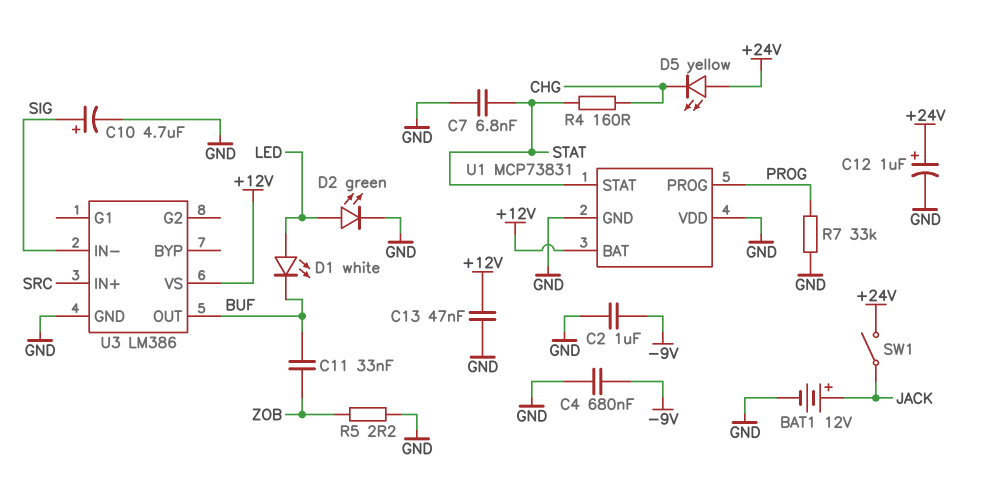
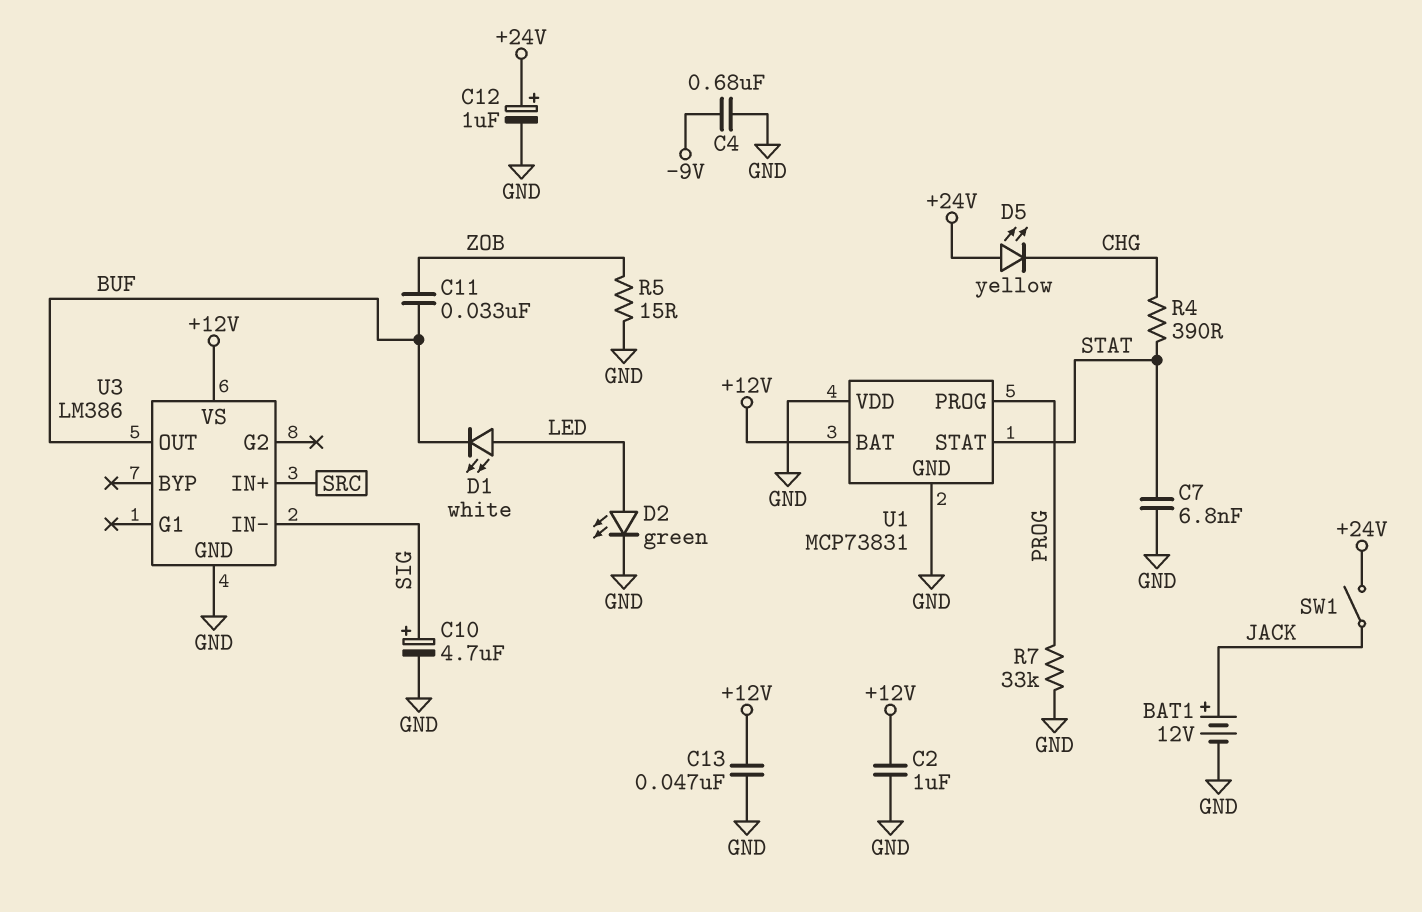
C2: 1uF (-9V, GND) -> 1uF (+12V, GND)
R4: 160 (CHG, STAT) -> 390 (CHG, STAT)
R5: 2.2 (GND, ZOB) -> 15 (GND, ZOB)

